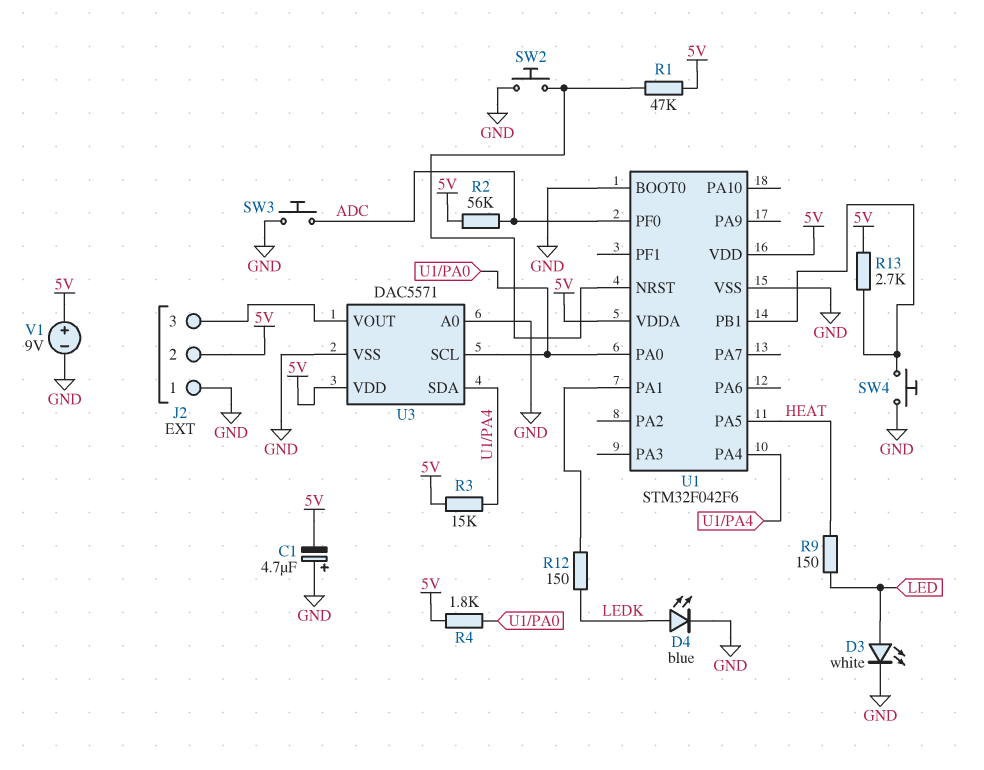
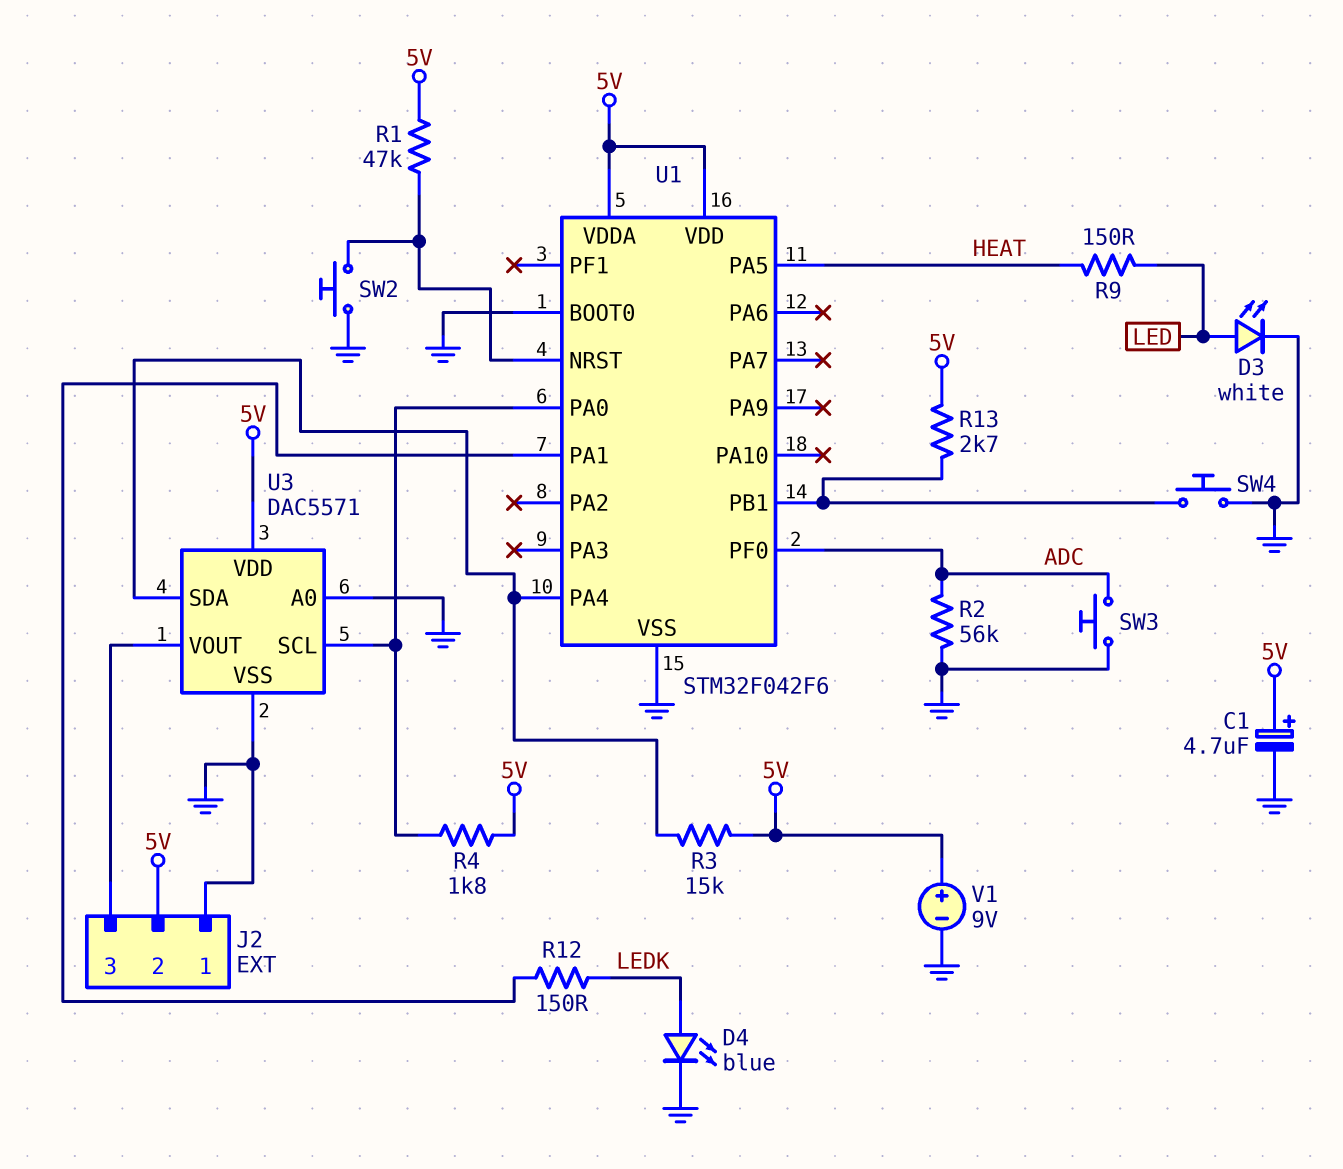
C1: 4.7uF (plus GND, minus 5V) -> 4.7uF (plus 5V, minus GND)
R2: 56k (5V, ADC) -> 56k (ADC, GND)

